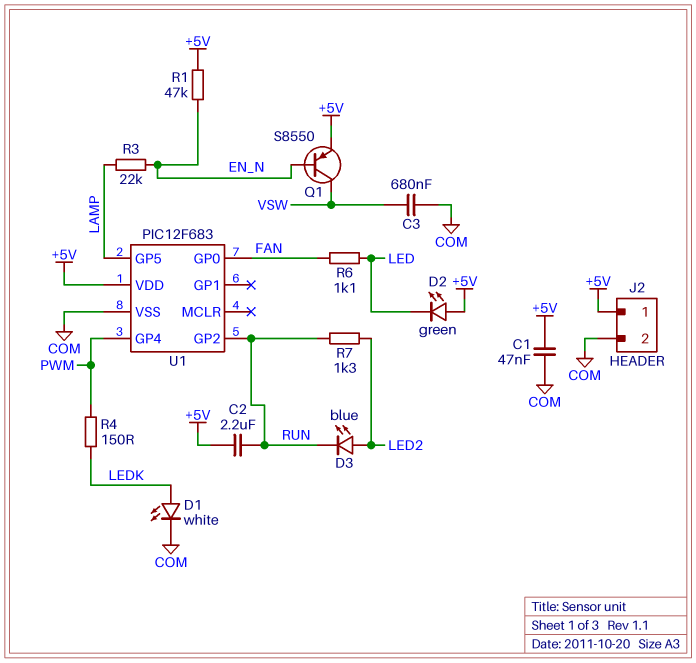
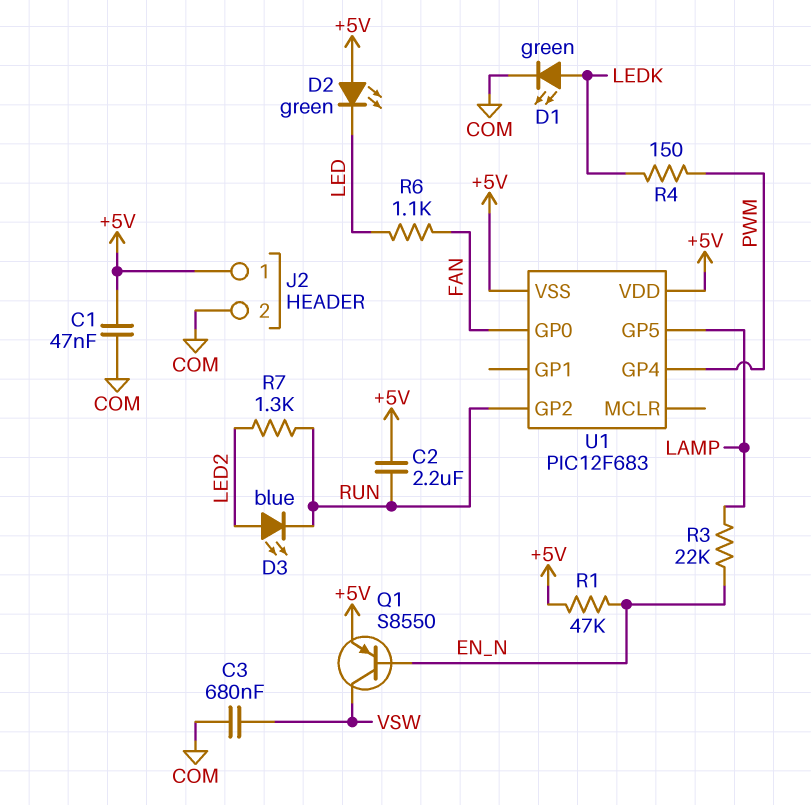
D1: LED white (A LEDK, K COM) -> LED green (A LEDK, K COM)
U1 pin VSS: COM -> +5V

